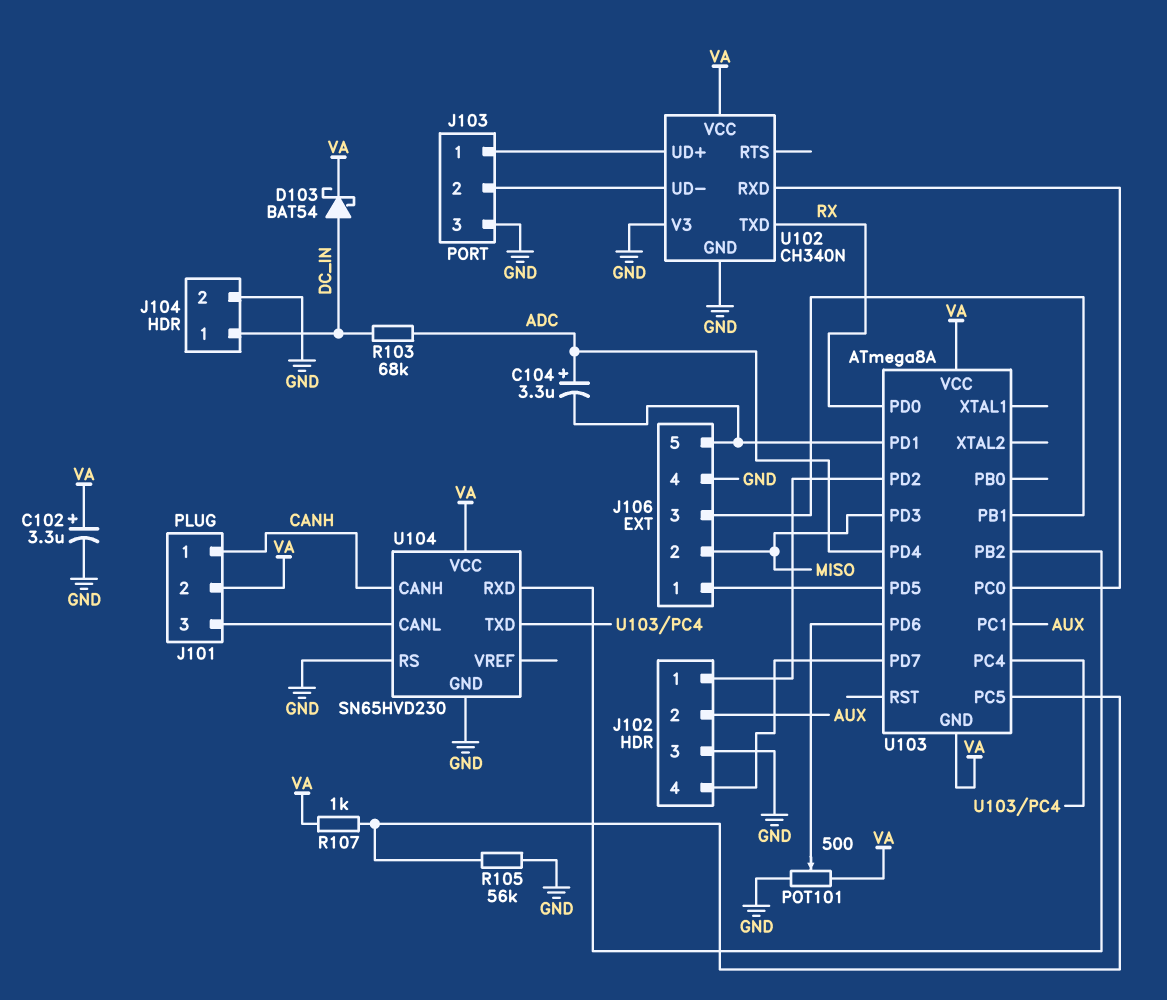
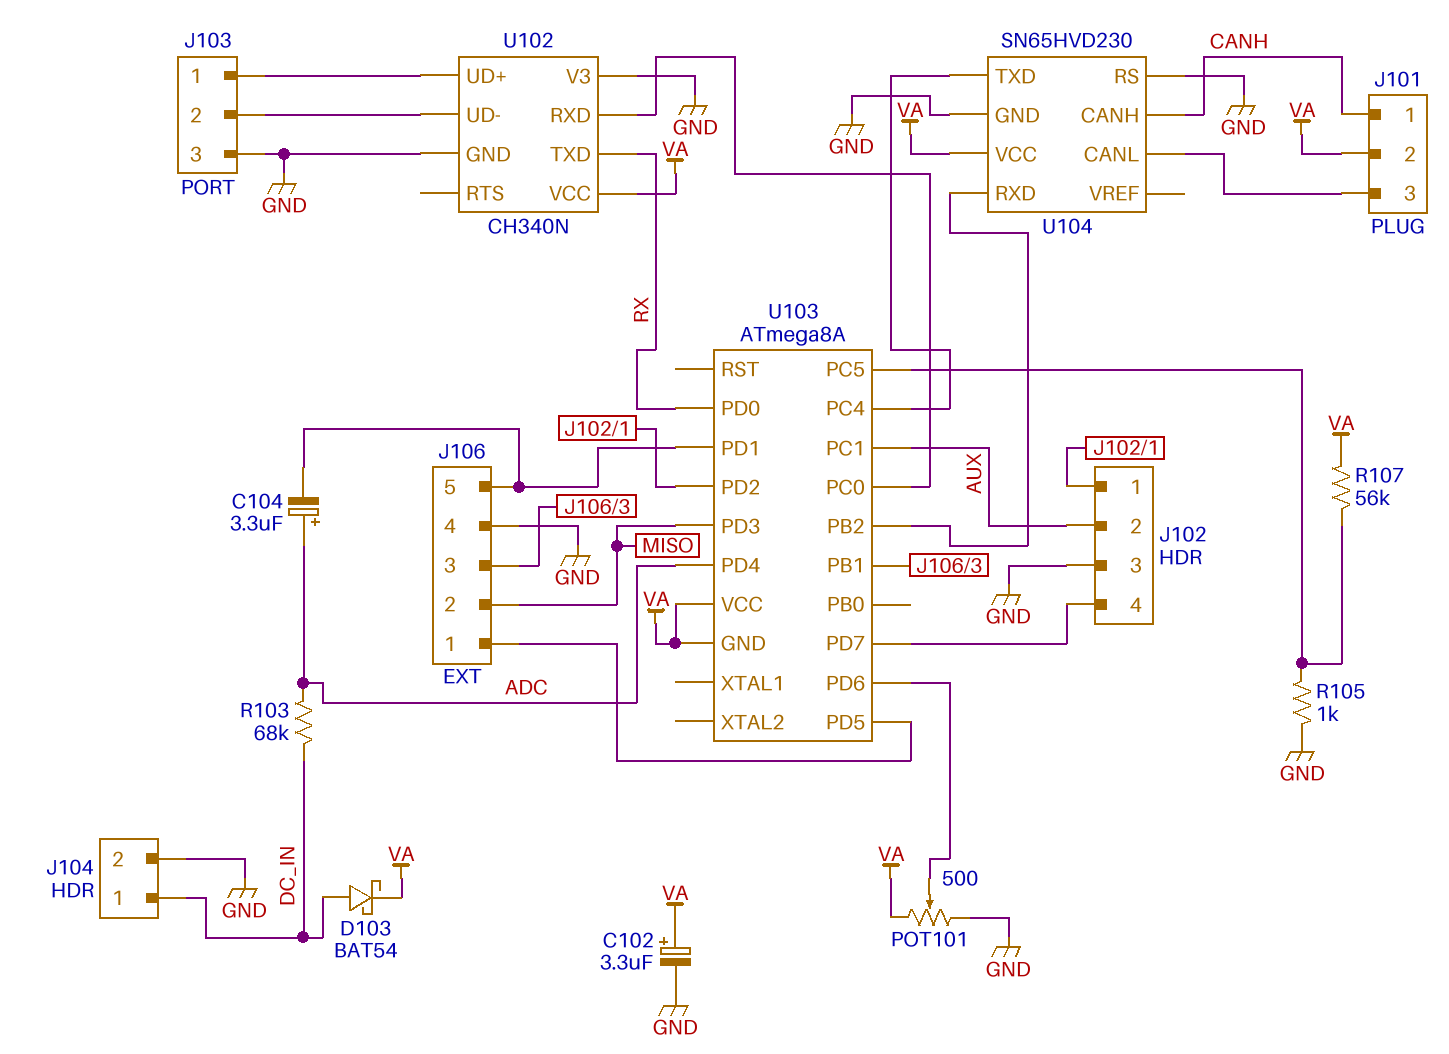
R105: 56k (GND, U103/PC5) -> 1k (GND, U103/PC5)
R107: 1k (U103/PC5, VA) -> 56k (U103/PC5, VA)

